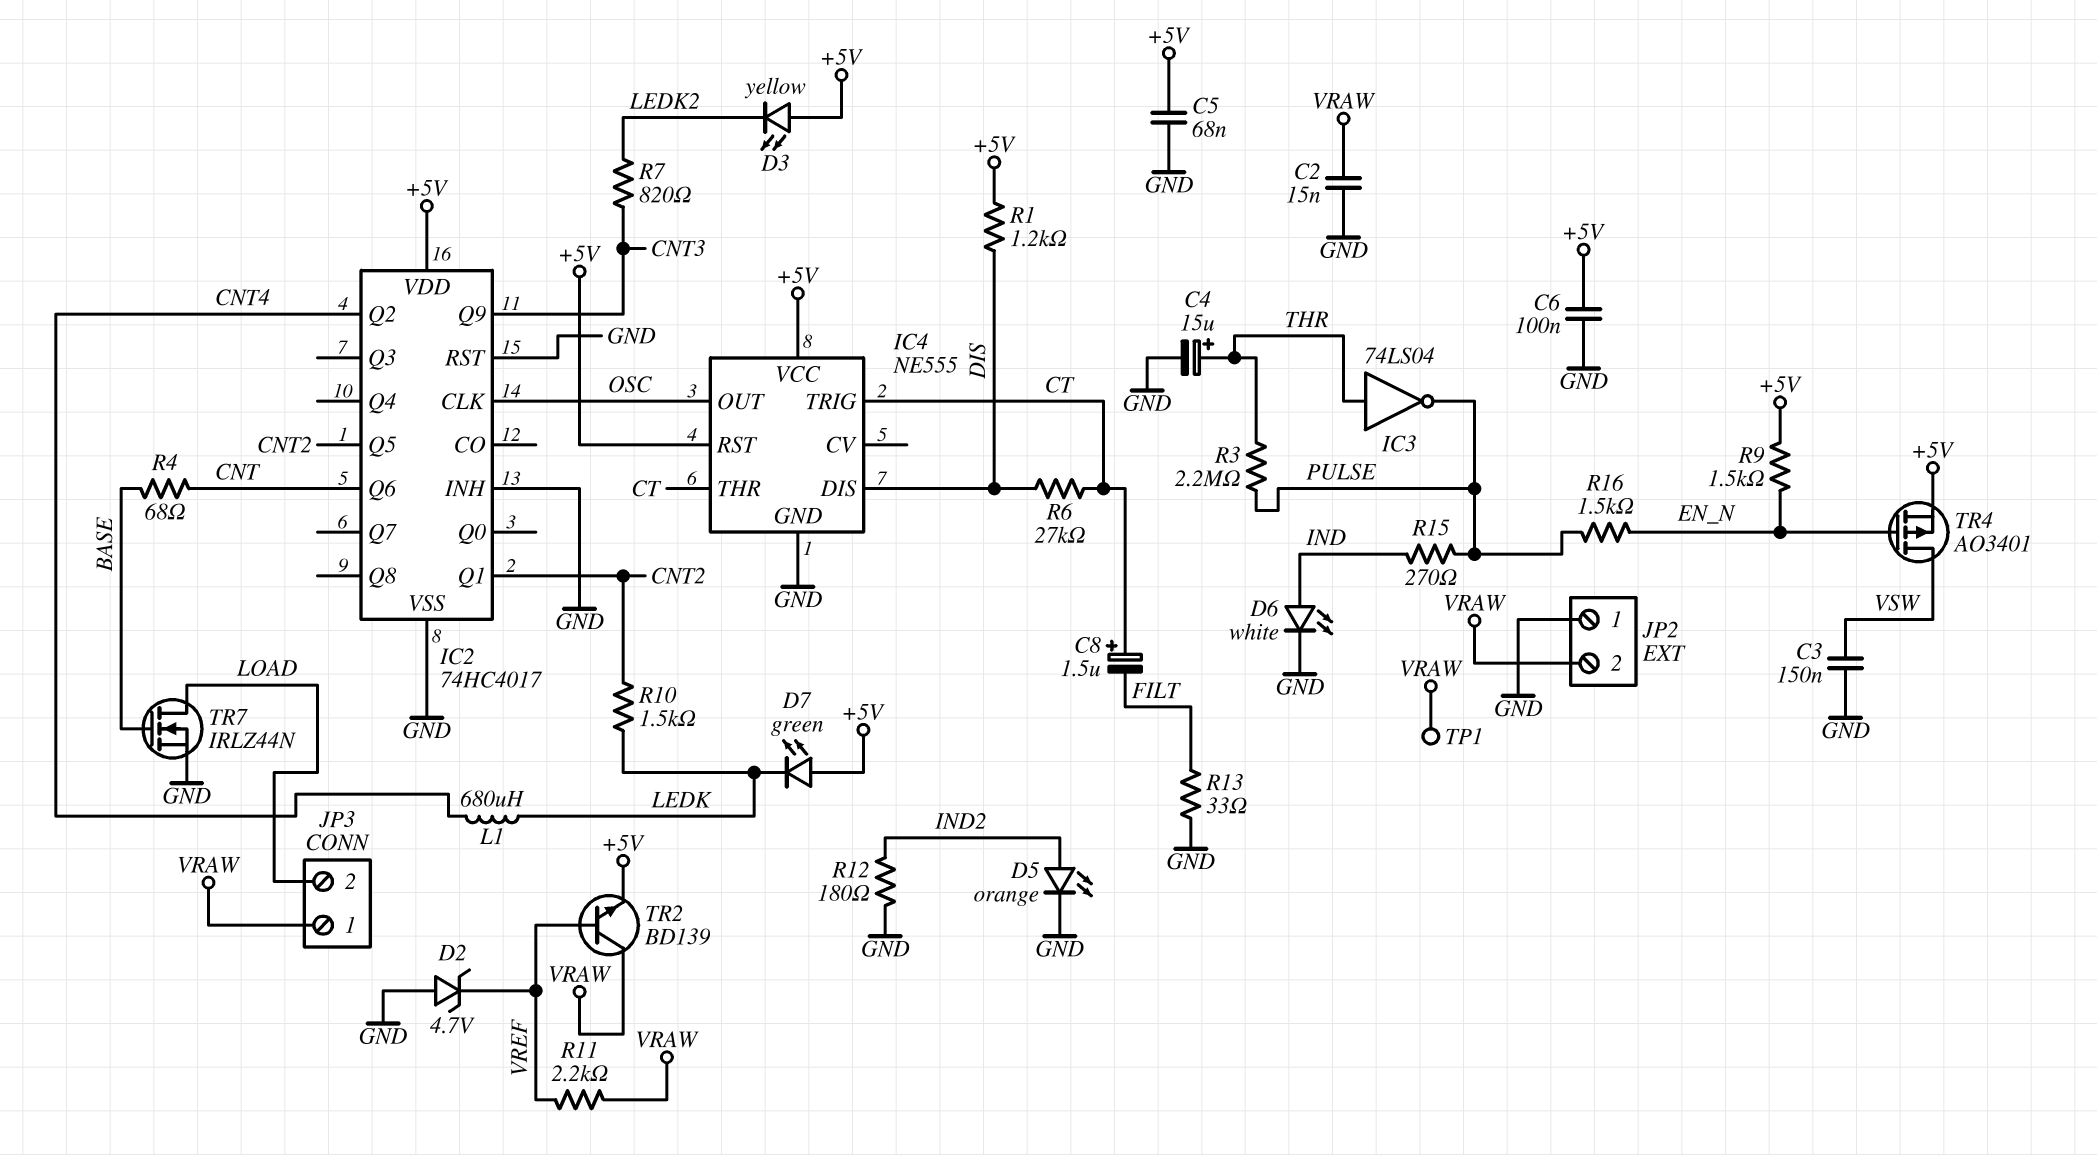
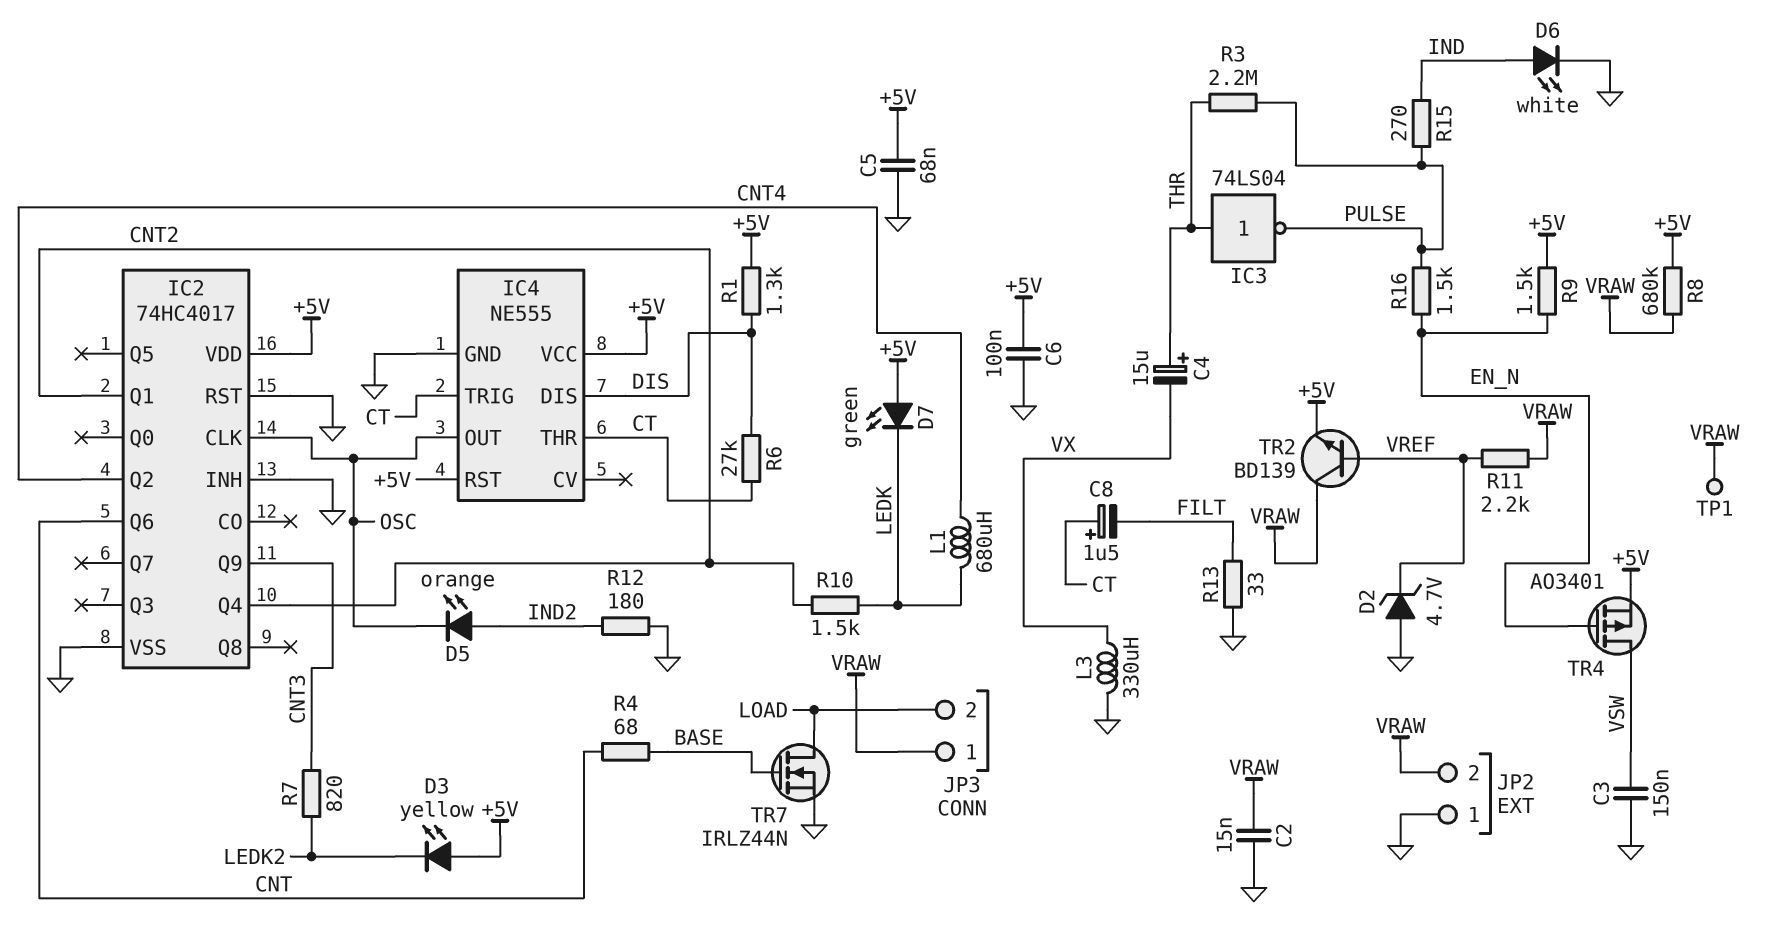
C4: 15uF (plus THR, minus GND) -> 15uF (plus THR, minus VX)
D5: LED orange (A IND2, K GND) -> LED orange (A IND2, K OSC)
IC2 pin Q4: none -> CNT2
IC2 pin Q5: CNT2 -> none
L3: none -> 330uH (GND, VX)
R1: 1.2k (+5V, DIS) -> 1.3k (+5V, DIS)
R8: none -> 680k (+5V, VRAW)

